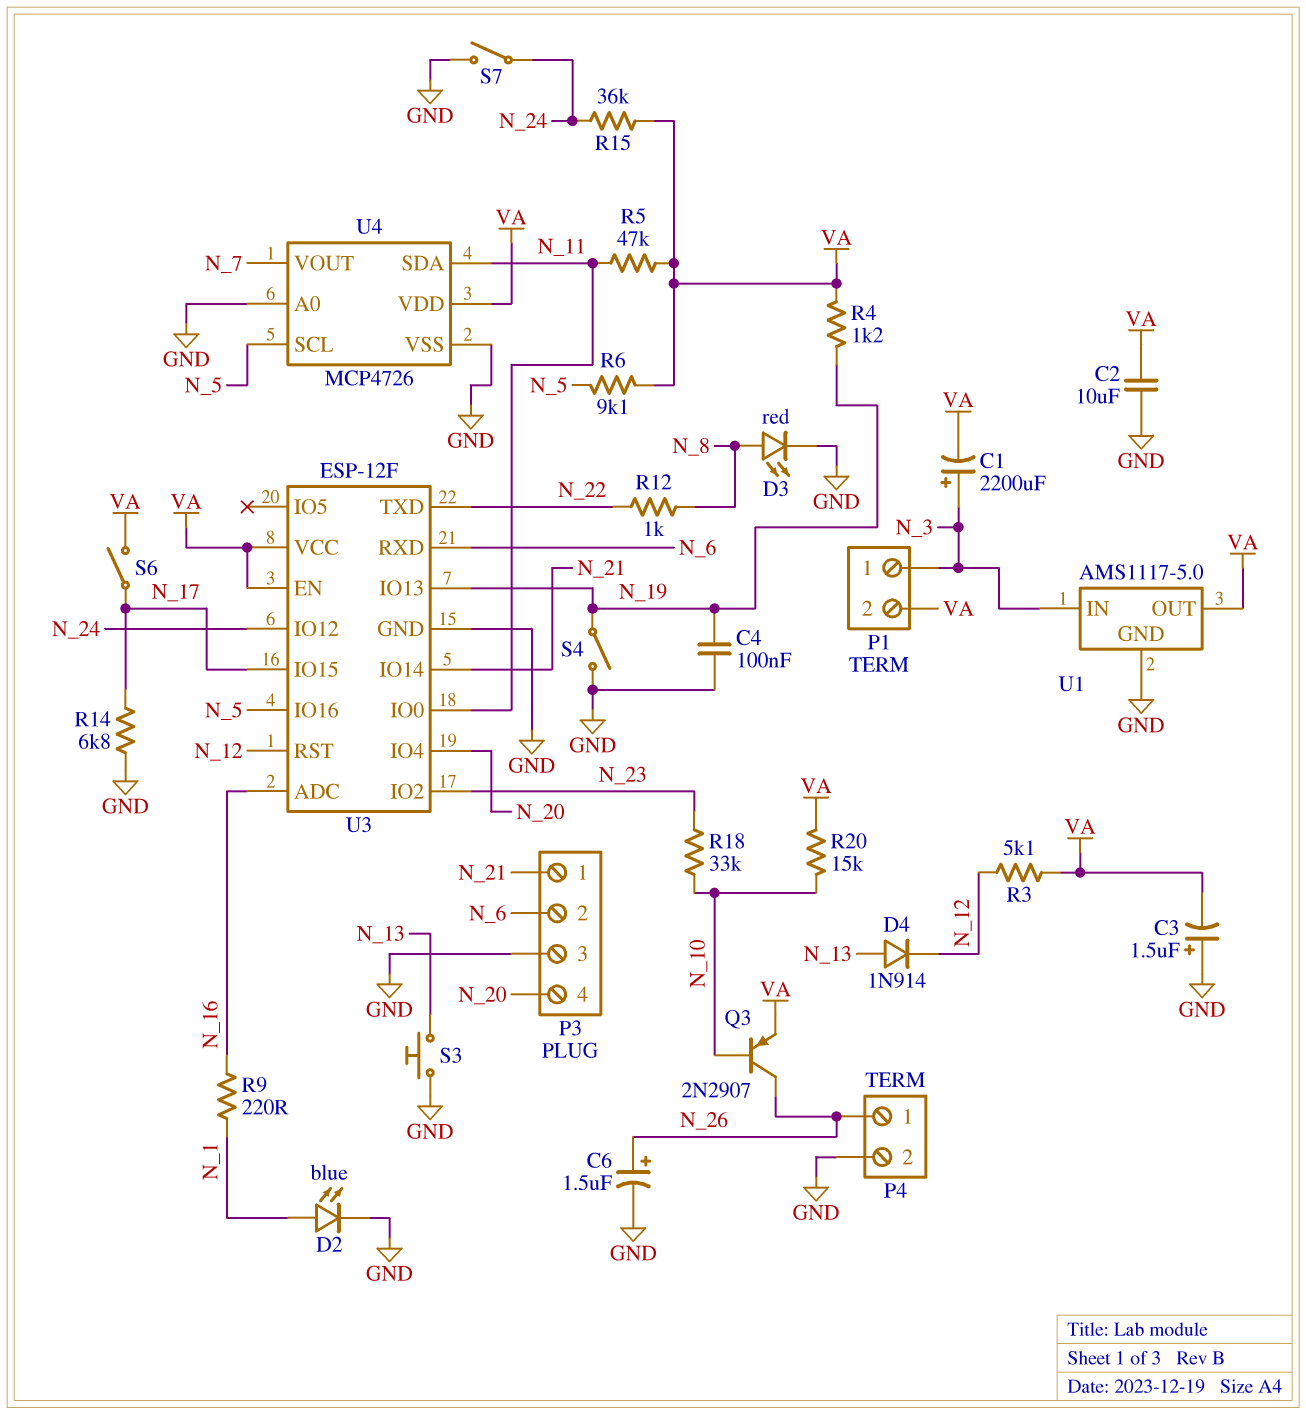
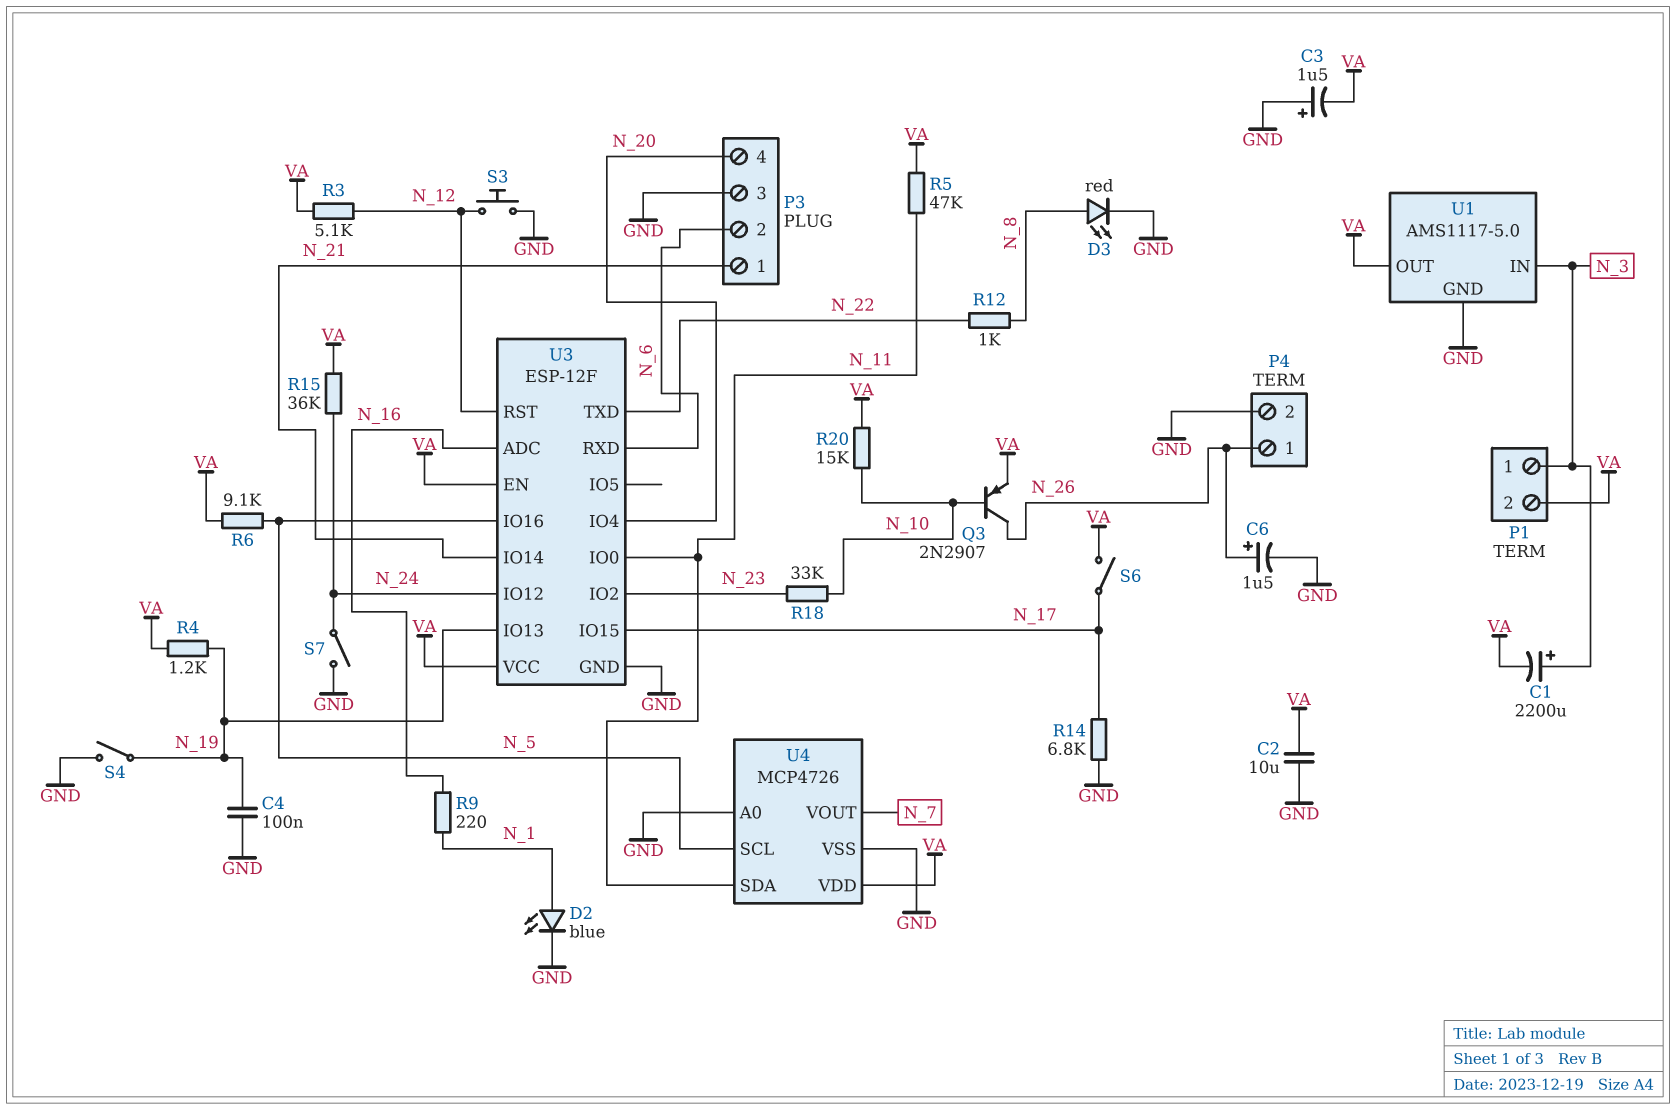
D4: diode 1N914 (A N_13, K N_12) -> none
S3: button (GND, N_13) -> button (GND, N_12)

